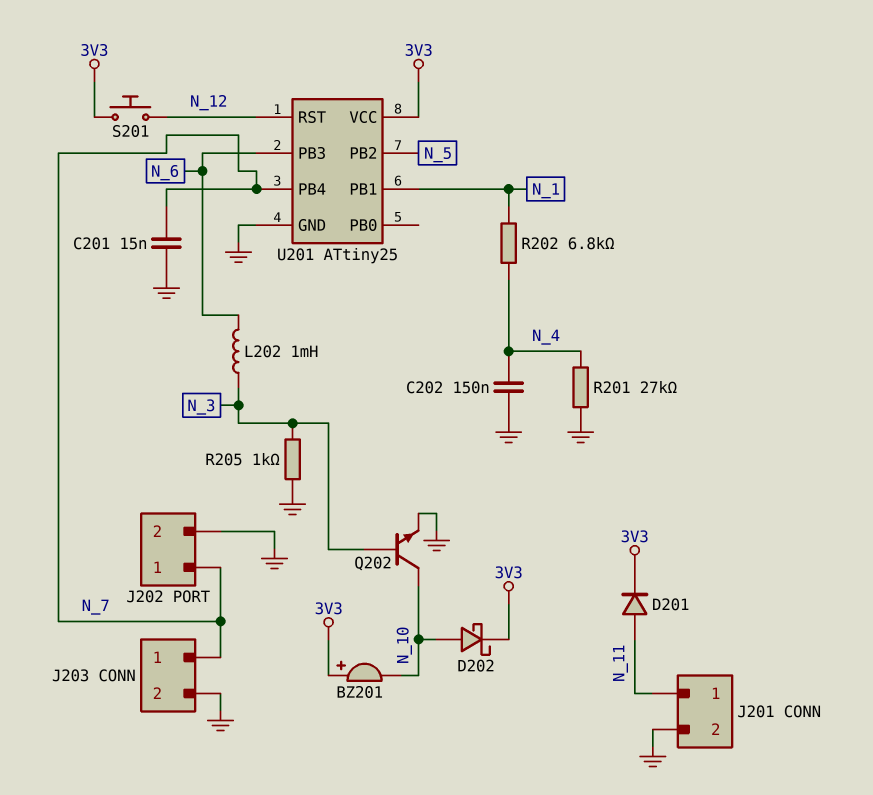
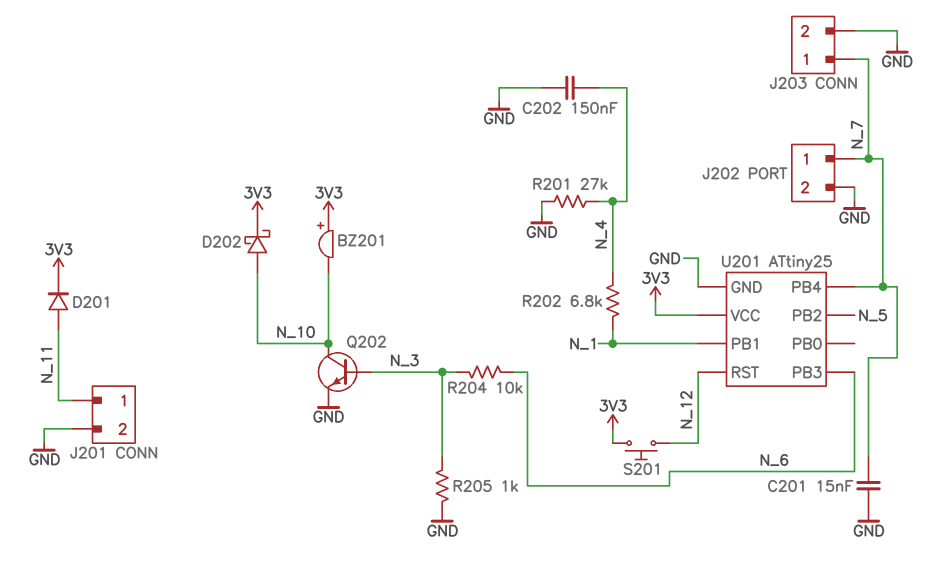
L202: 1mH (N_3, N_6) -> none
R204: none -> 10k (N_3, N_6)

